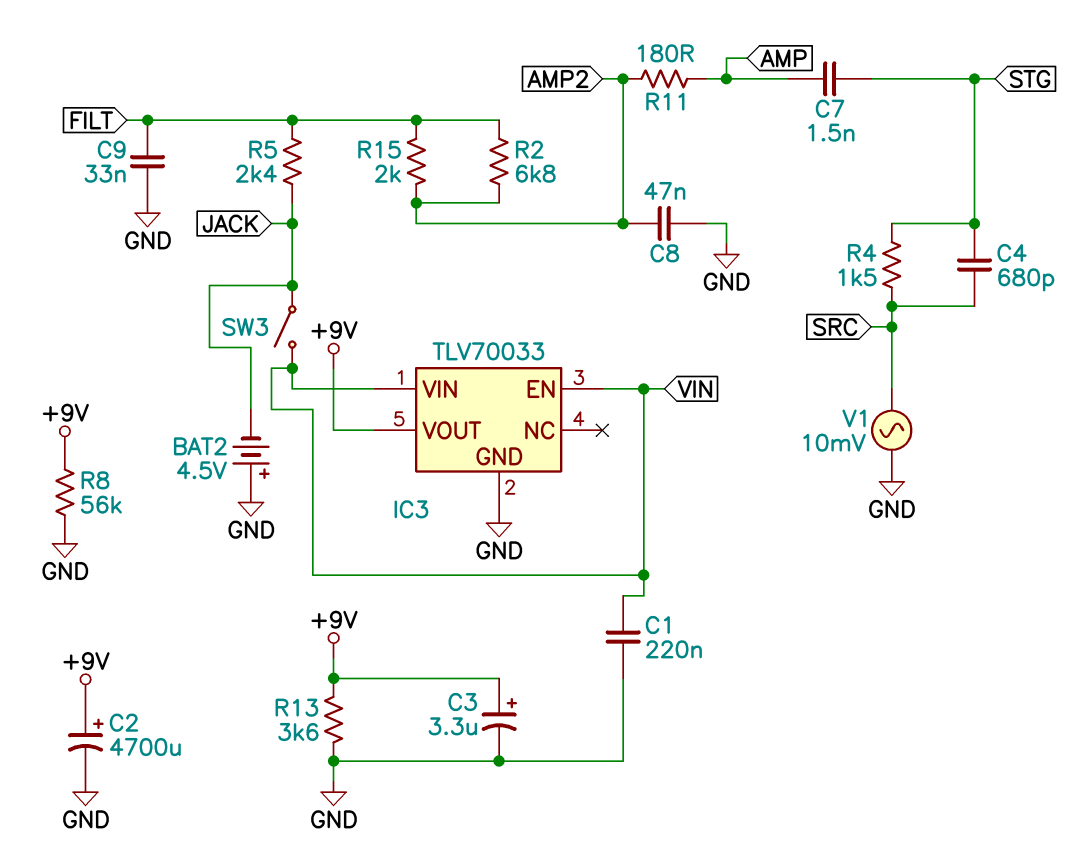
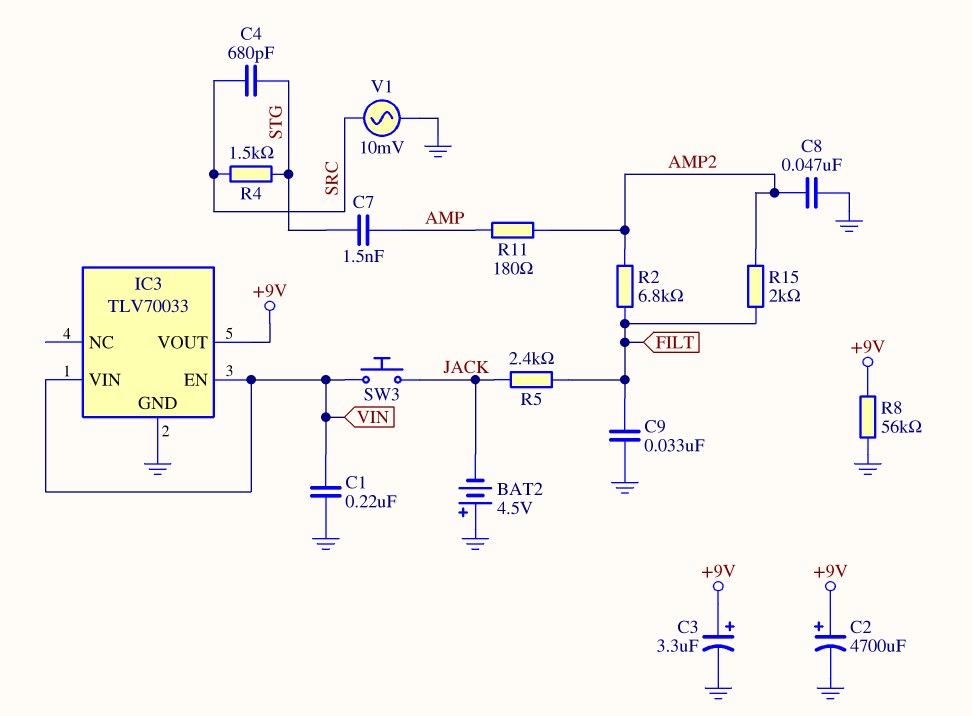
R13: 3.6k (+9V, GND) -> none
SW3: switch (JACK, VIN) -> button (JACK, VIN)

